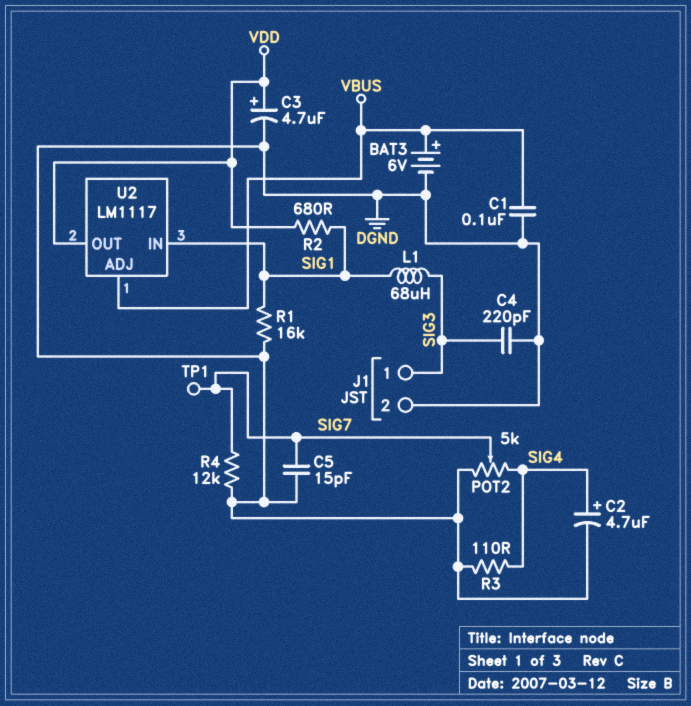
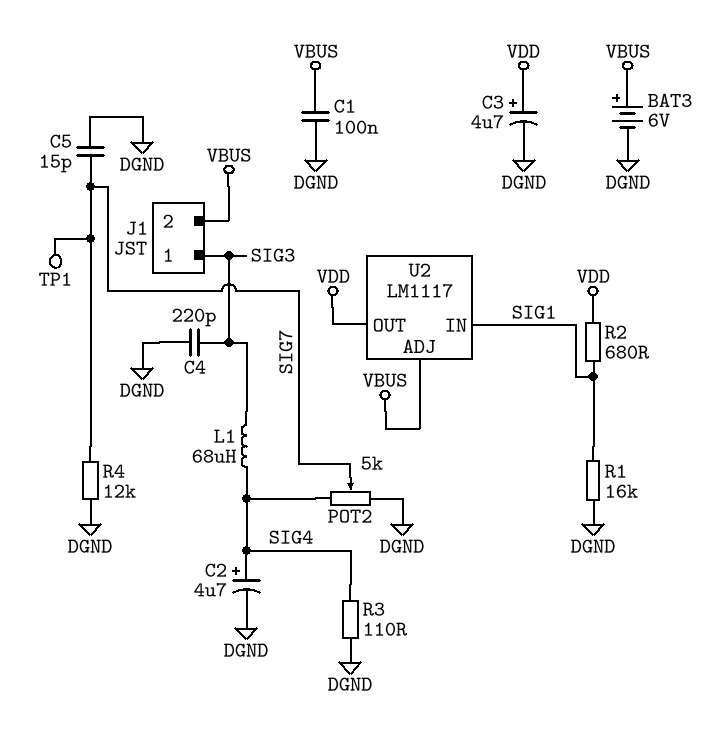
J1 pin 2: DGND -> VBUS
L1: 68uH (SIG1, SIG3) -> 68uH (SIG3, SIG4)

